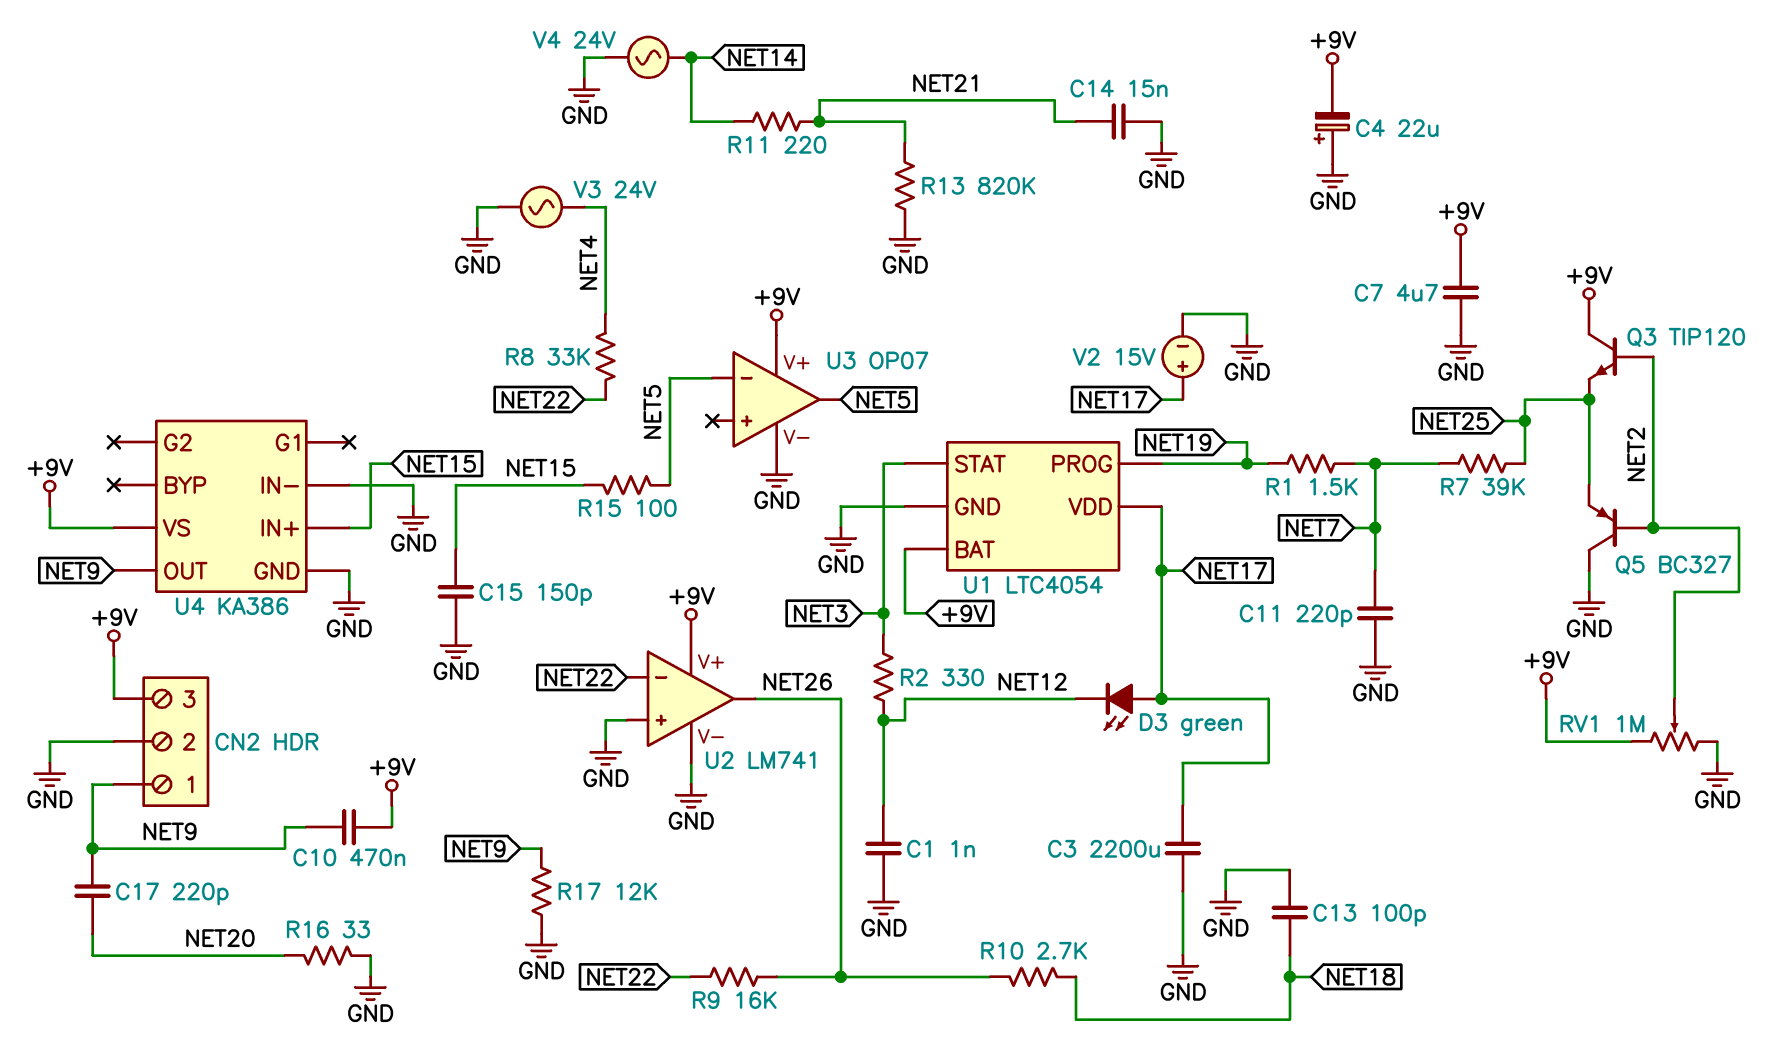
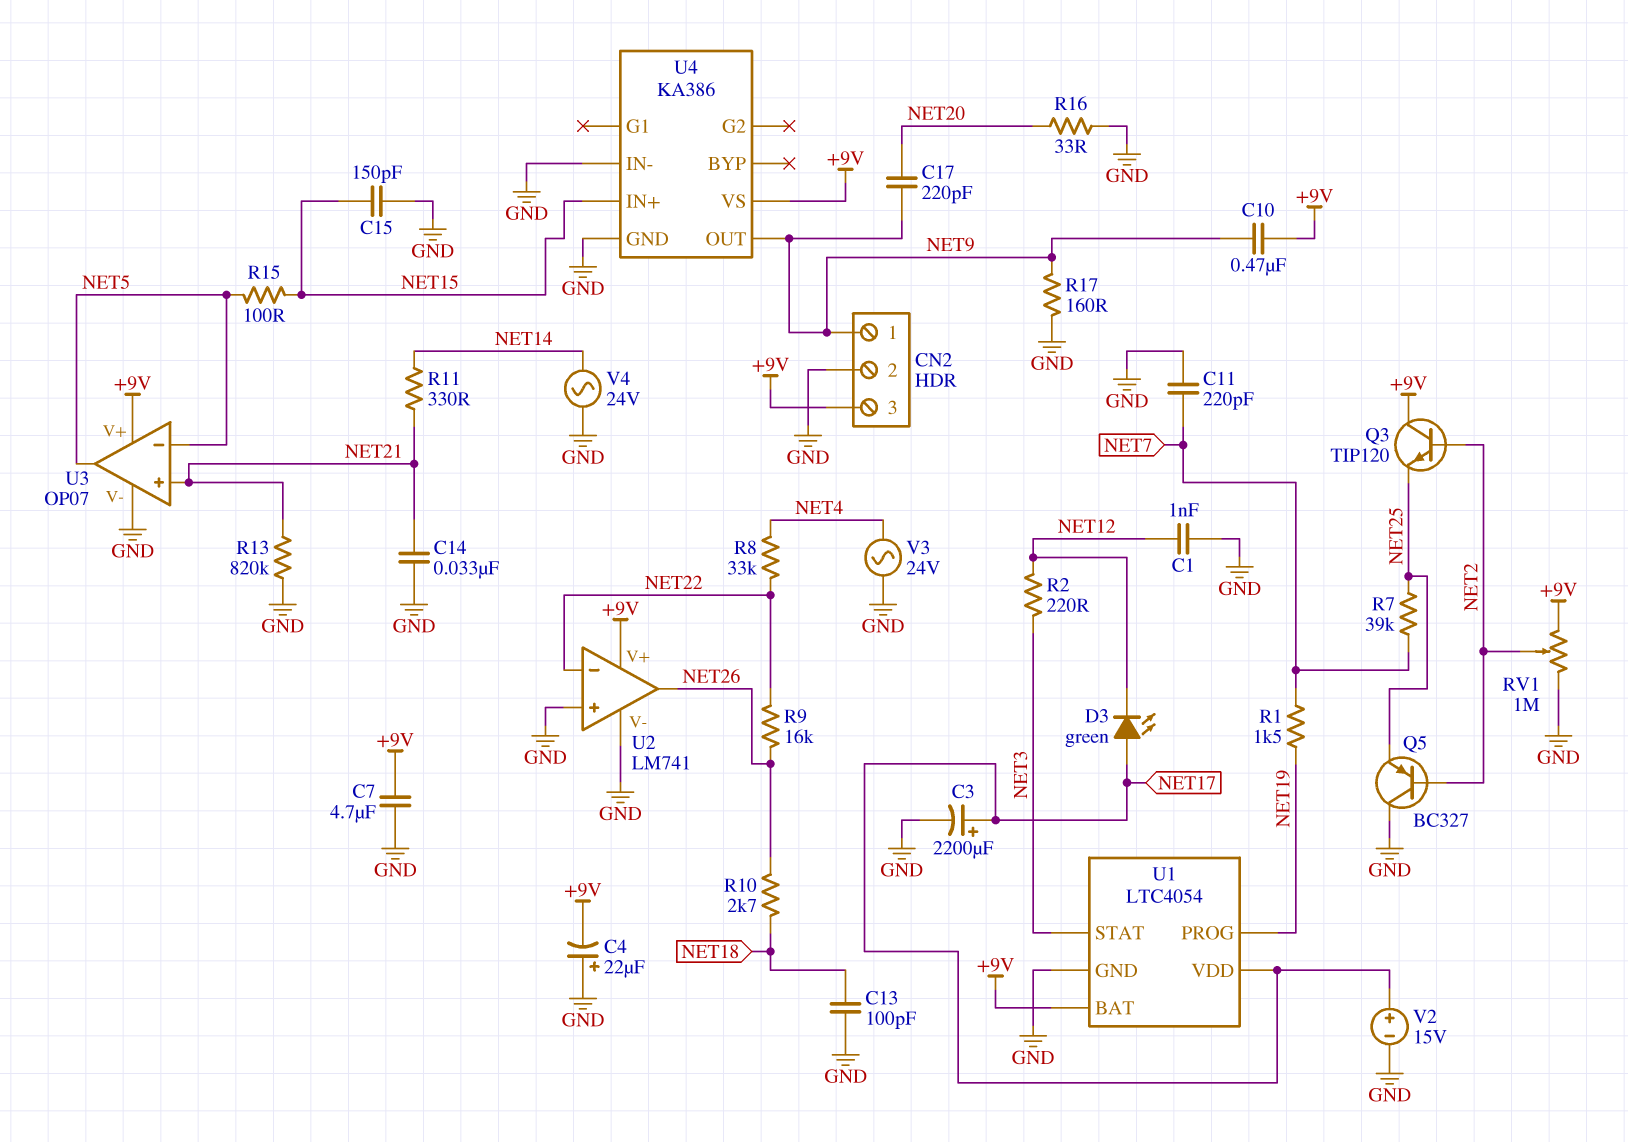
C3: 2200uF (GND, NET17) -> 2200uF (plus NET17, minus GND)
C14: 15nF (GND, NET21) -> 33nF (GND, NET21)
R2: 330 (NET3, NET12) -> 220 (NET3, NET12)
R11: 220 (NET14, NET21) -> 330 (NET14, NET21)
R17: 12k (GND, NET9) -> 160 (GND, NET9)
U3 pin in+: none -> NET21

